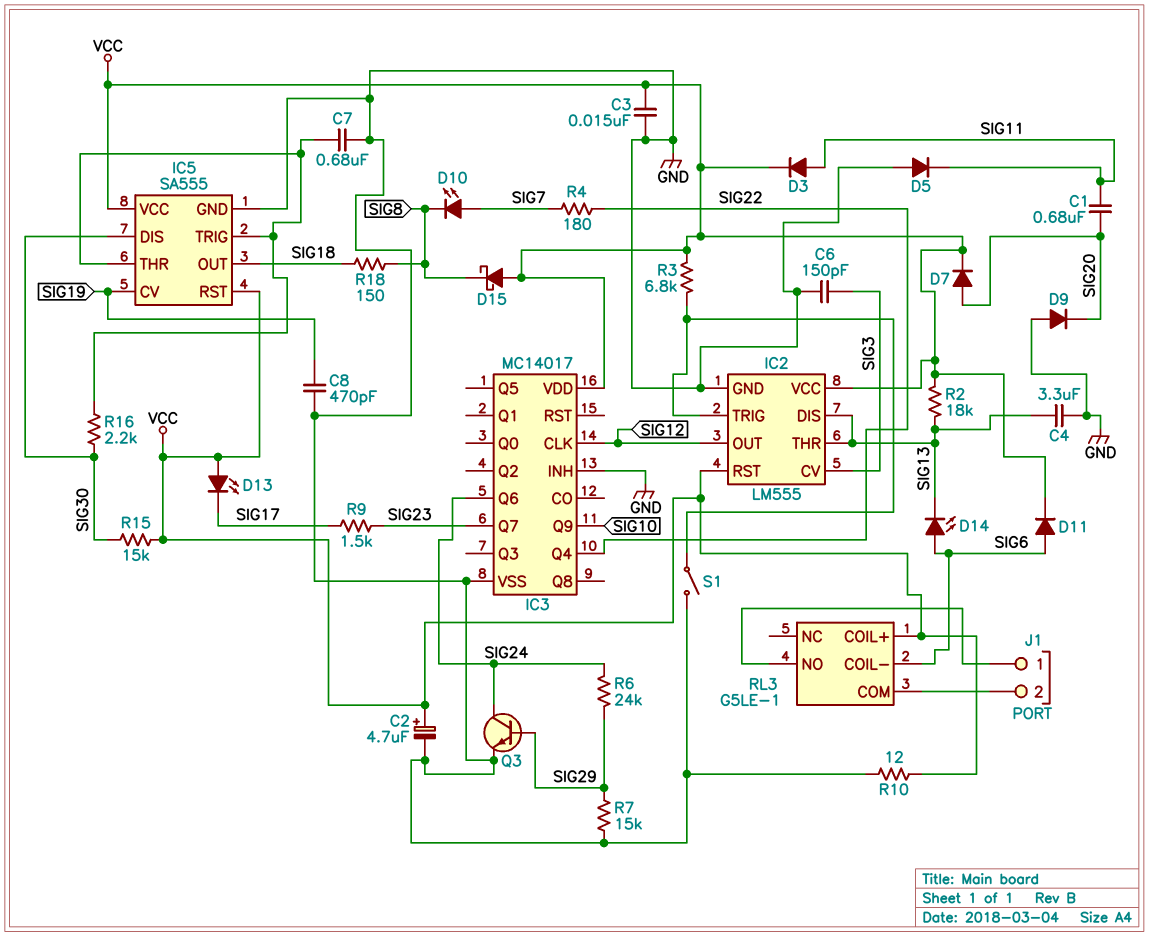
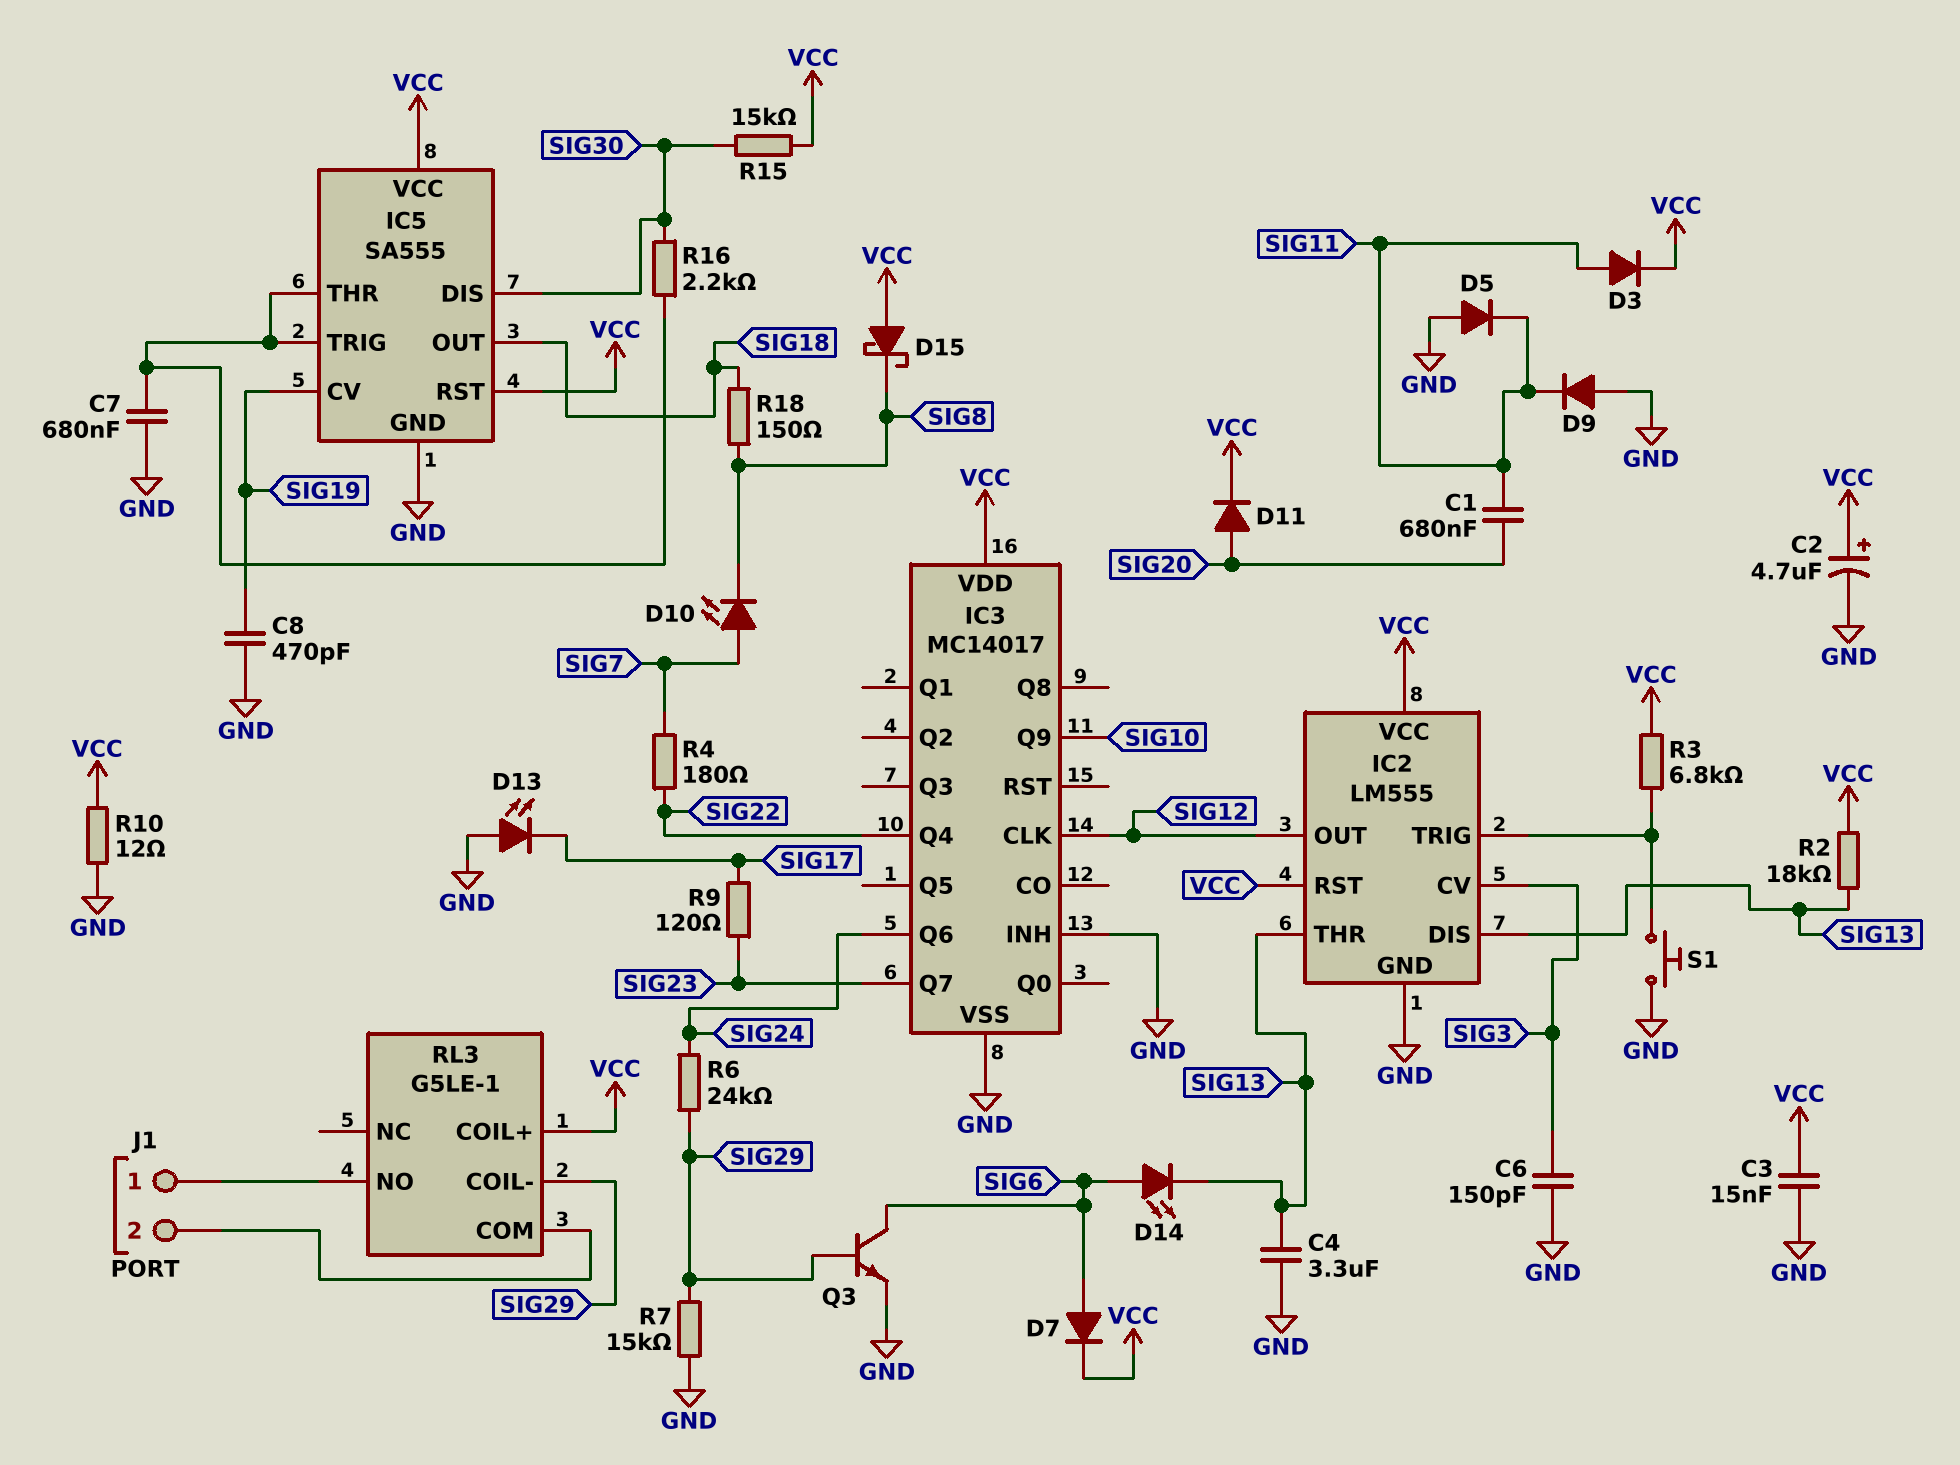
D7: diode (A SIG20, K VCC) -> diode (A SIG6, K VCC)
D9: diode (A GND, K SIG20) -> diode (A GND, K SIG11)
D11: diode (A SIG6, K VCC) -> diode (A SIG20, K VCC)
D13: LED (A VCC, K SIG17) -> LED (A GND, K SIG17)
Q3: NPN (B SIG29, C SIG24, E GND) -> NPN (B SIG29, C SIG6, E GND)
R9: 1.5k (SIG17, SIG23) -> 120 (SIG17, SIG23)
RL3 pin COIL-: SIG6 -> SIG29
S1: switch (GND, IC2/TRIG) -> button (GND, IC2/TRIG)

